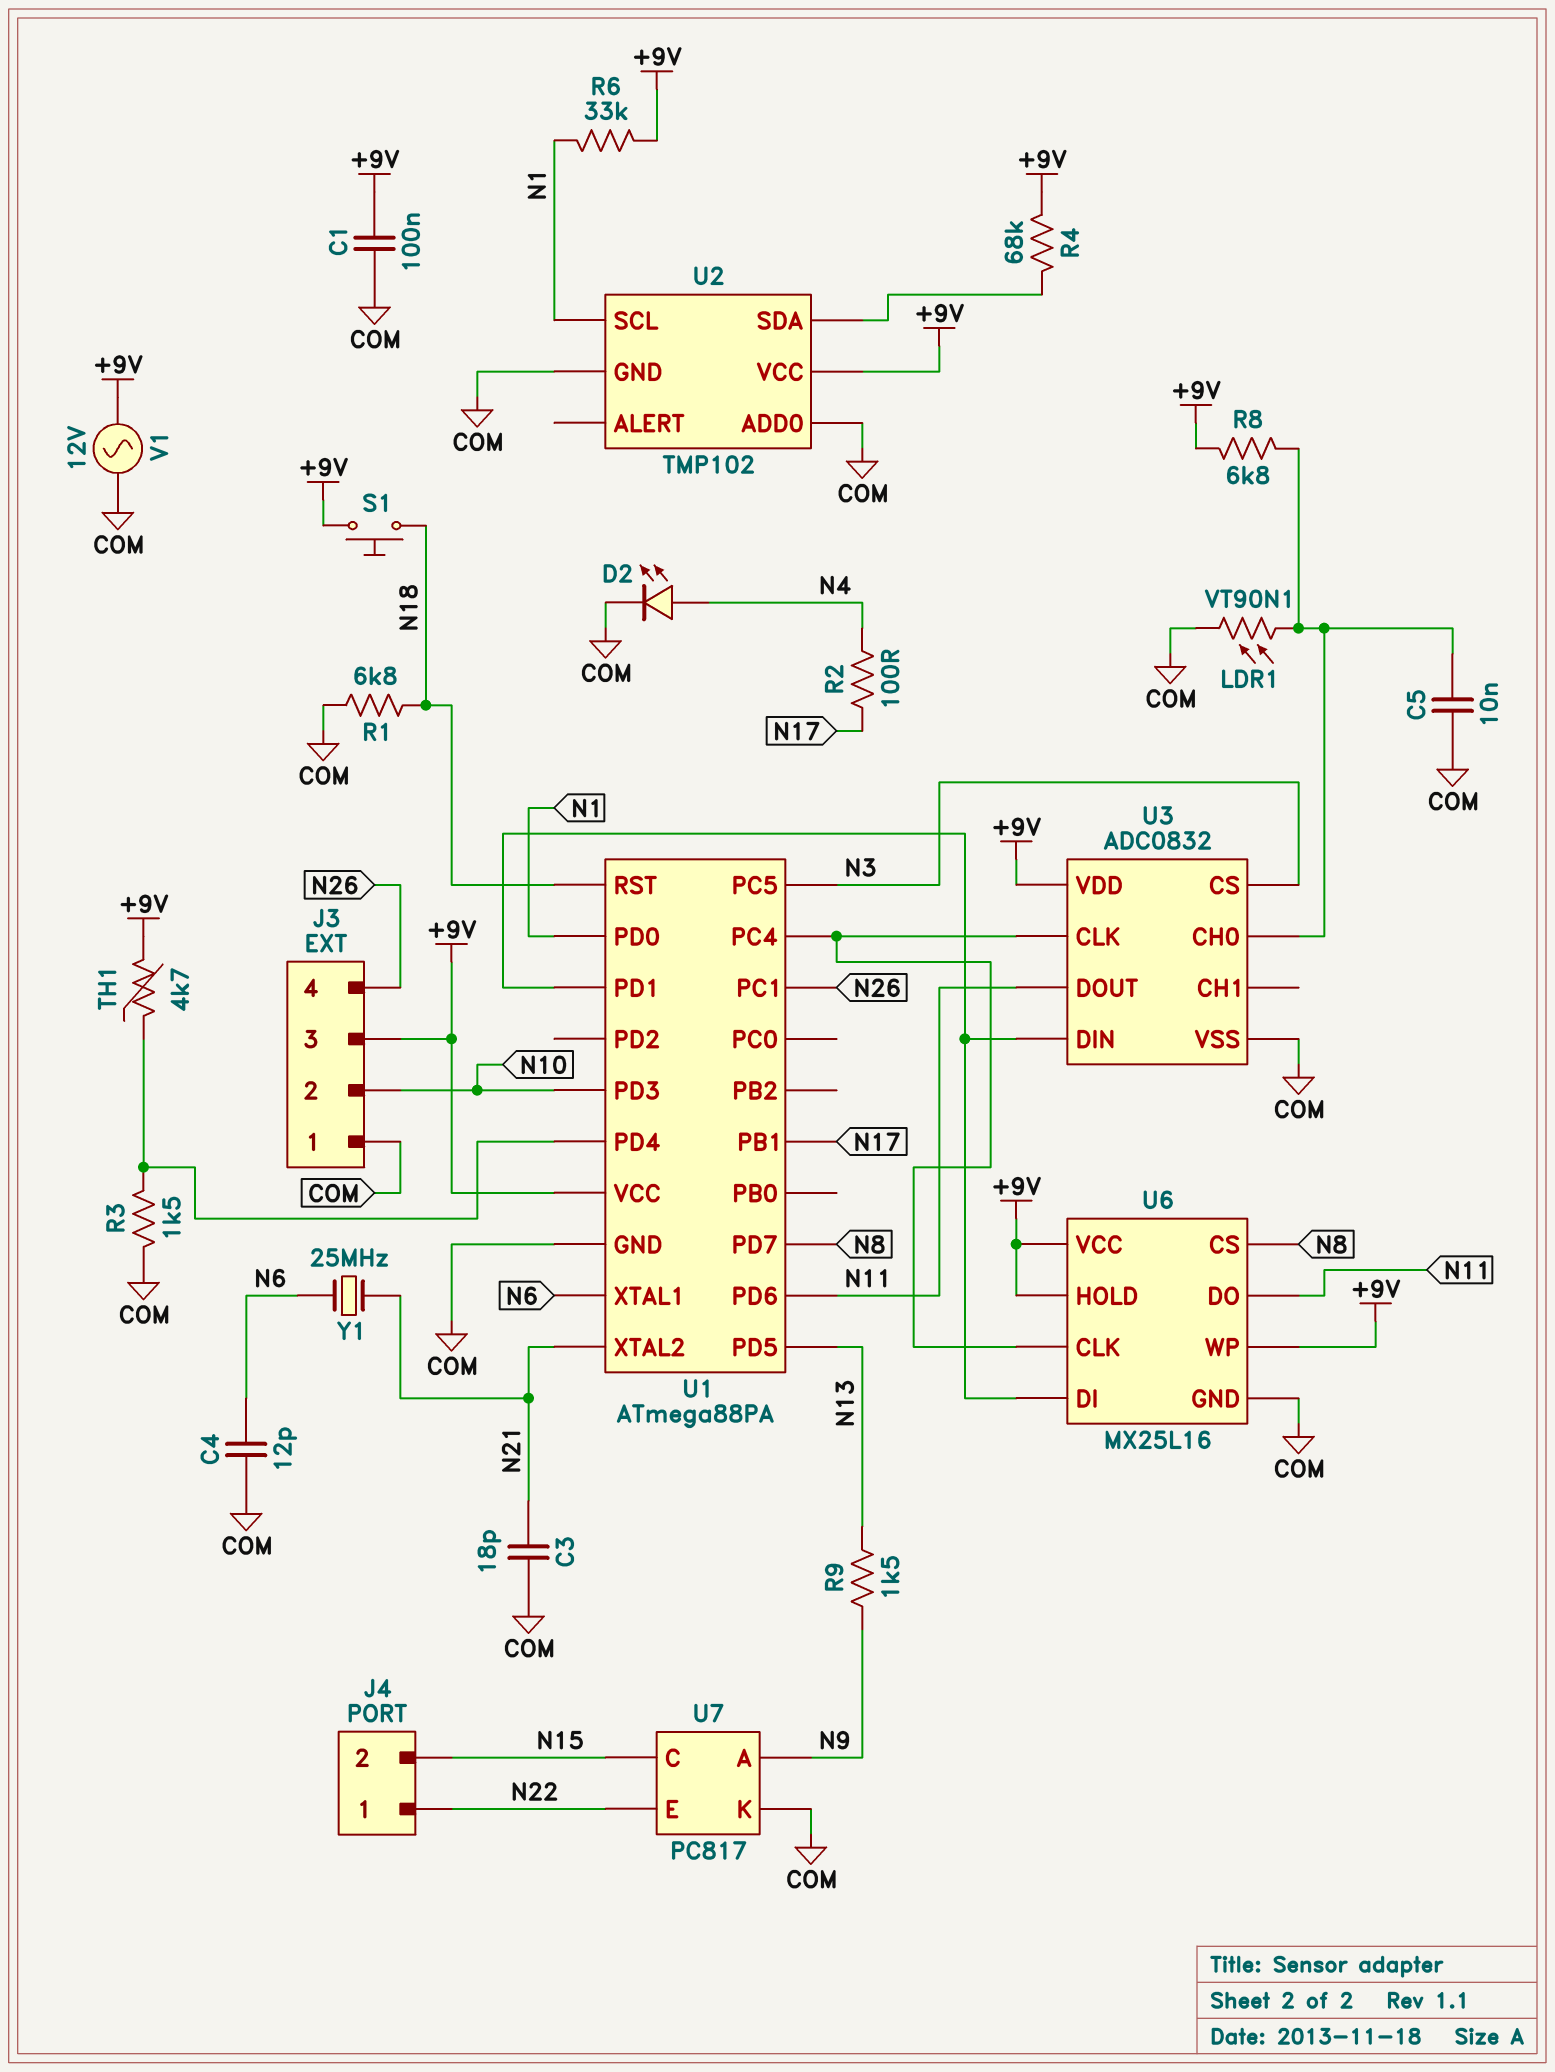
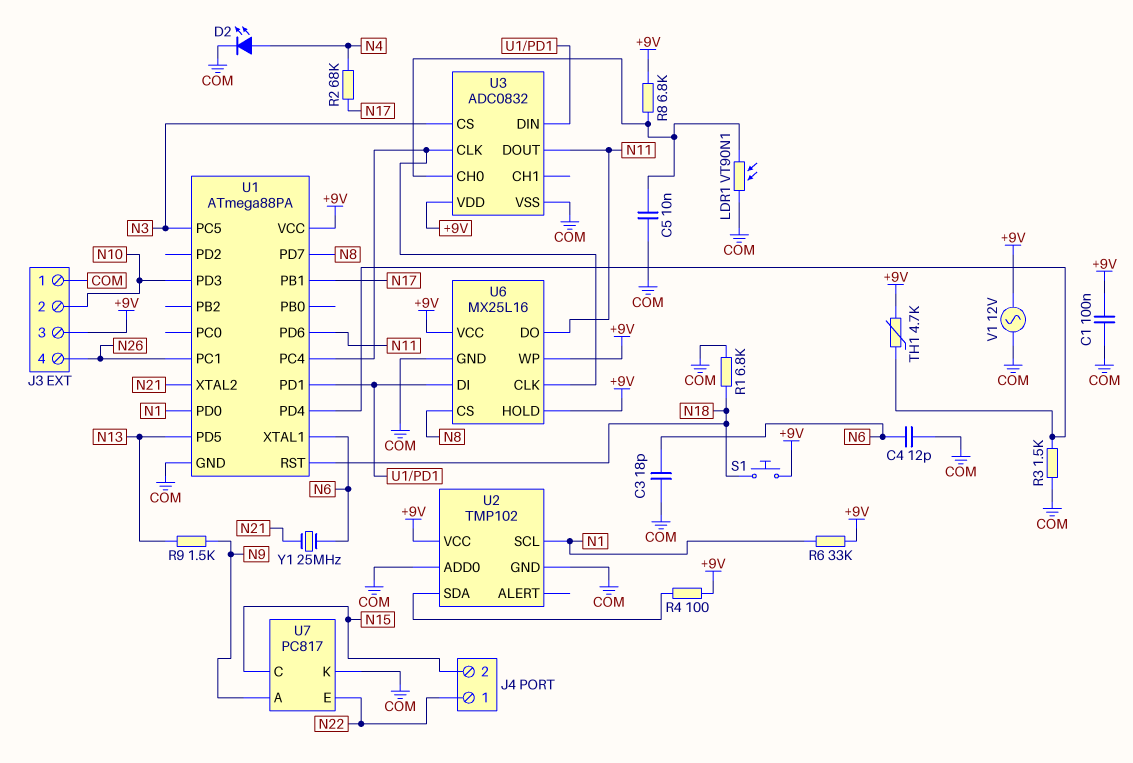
C3: 18pF (COM, N21) -> 18pF (COM, N6)
R2: 100 (N4, N17) -> 68k (N4, N17)
R4: 68k (+9V, U2/SDA) -> 100 (+9V, U2/SDA)

